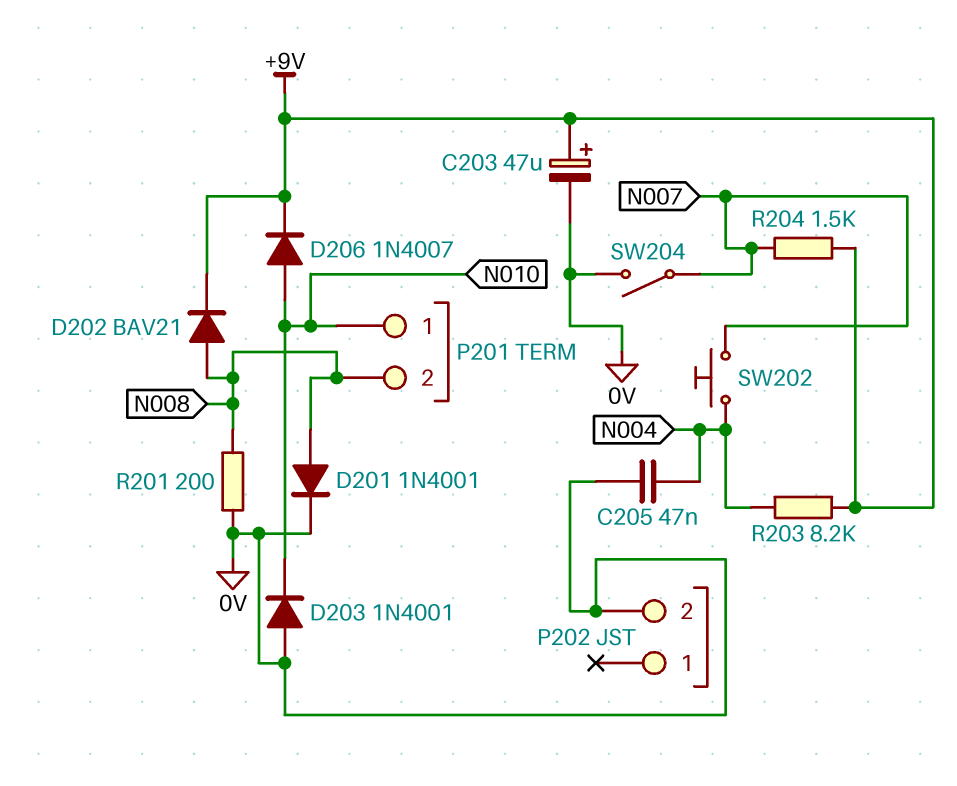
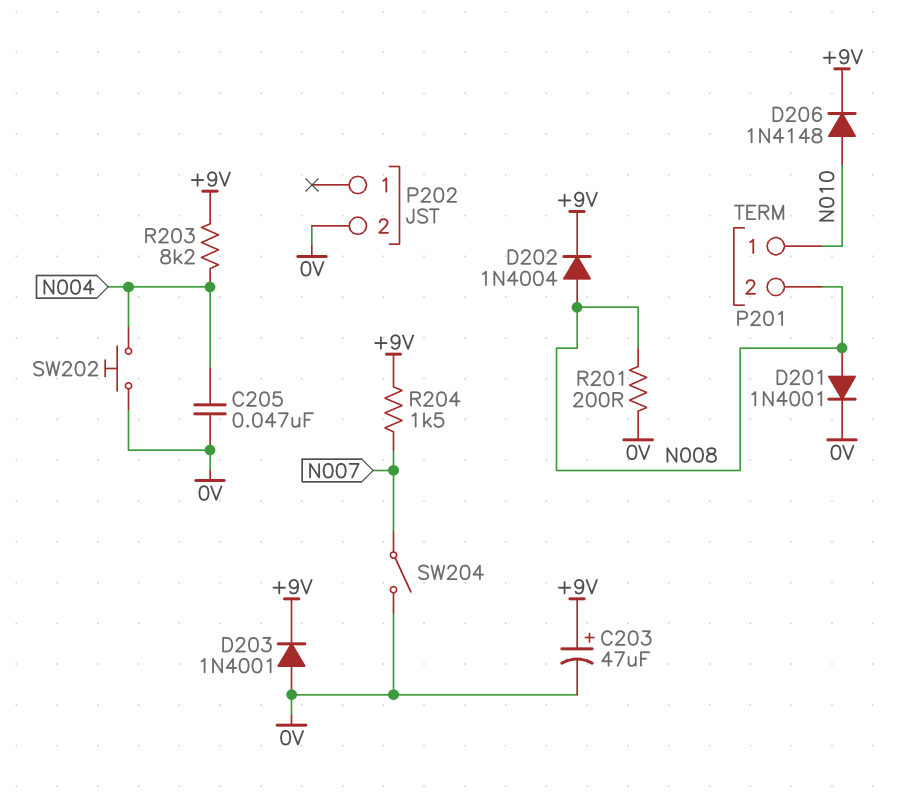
D202: diode BAV21 (A N008, K +9V) -> diode 1N4004 (A N008, K +9V)
D203: diode 1N4001 (A 0V, K N010) -> diode 1N4001 (A 0V, K +9V)
D206: diode 1N4007 (A N010, K +9V) -> diode 1N4148 (A N010, K +9V)
SW202: button (N004, N007) -> button (0V, N004)

